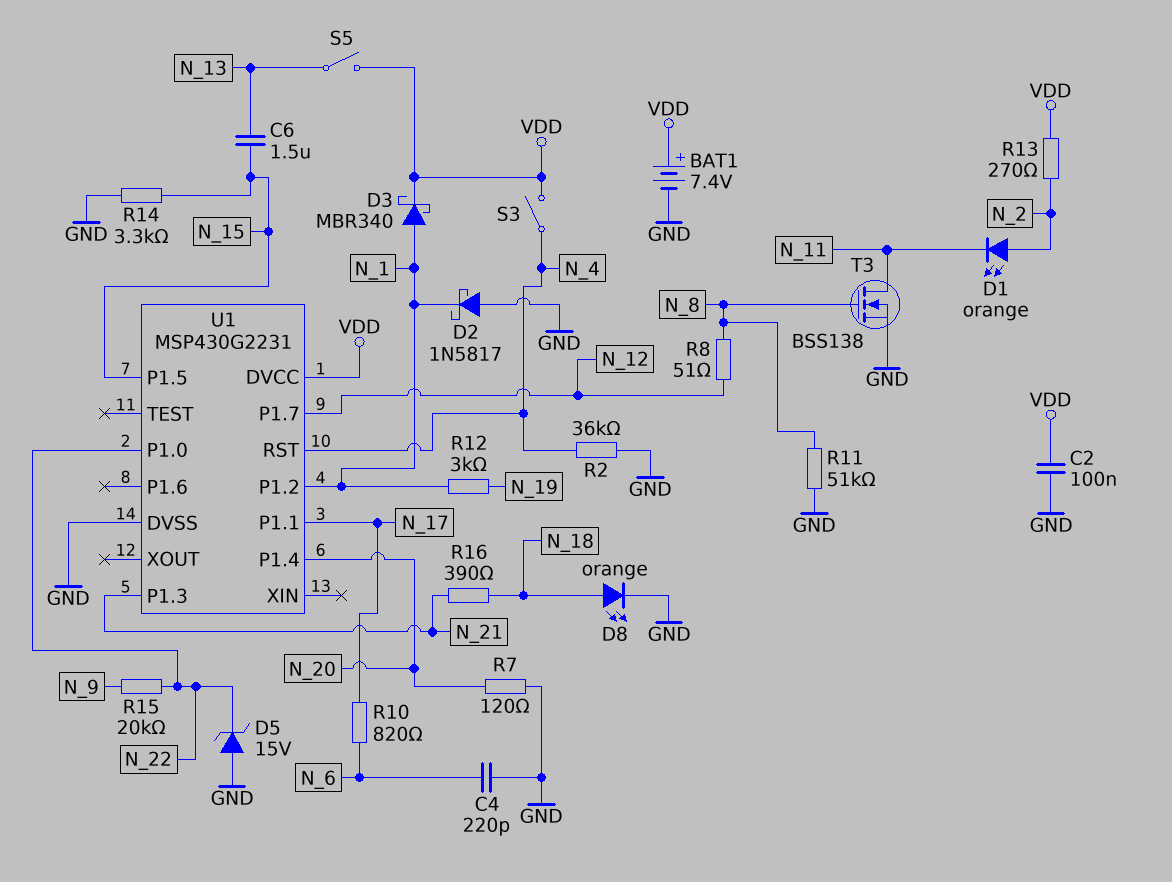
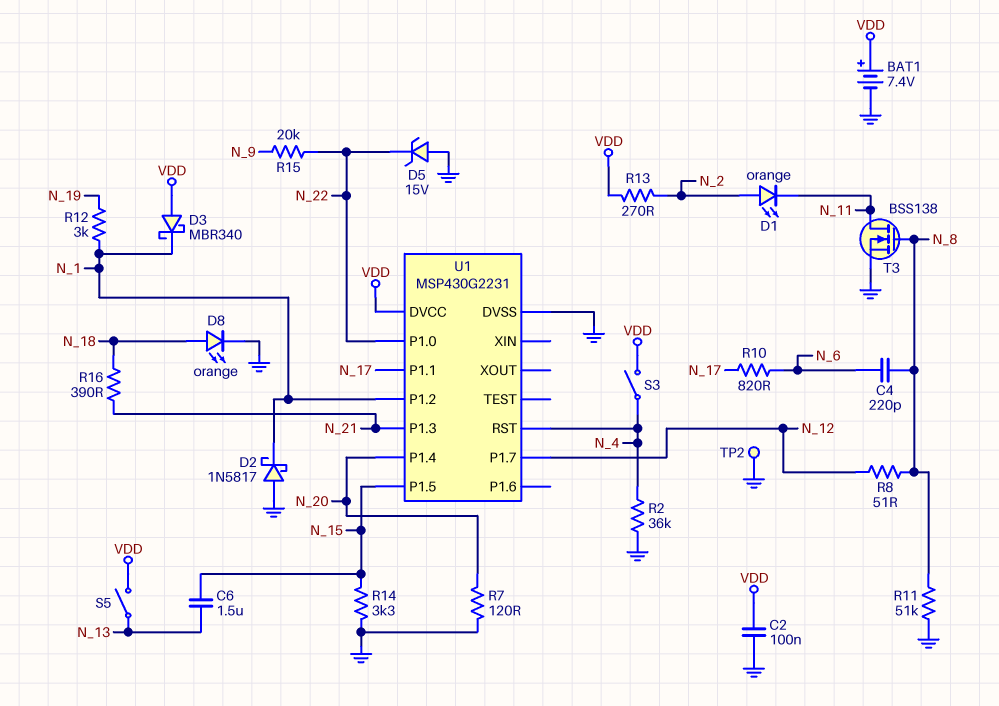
C4: 220pF (GND, N_6) -> 220pF (N_6, N_8)
D3: schottky MBR340 (A N_1, K VDD) -> schottky MBR340 (A VDD, K N_1)
TP2: none -> test point (GND)

